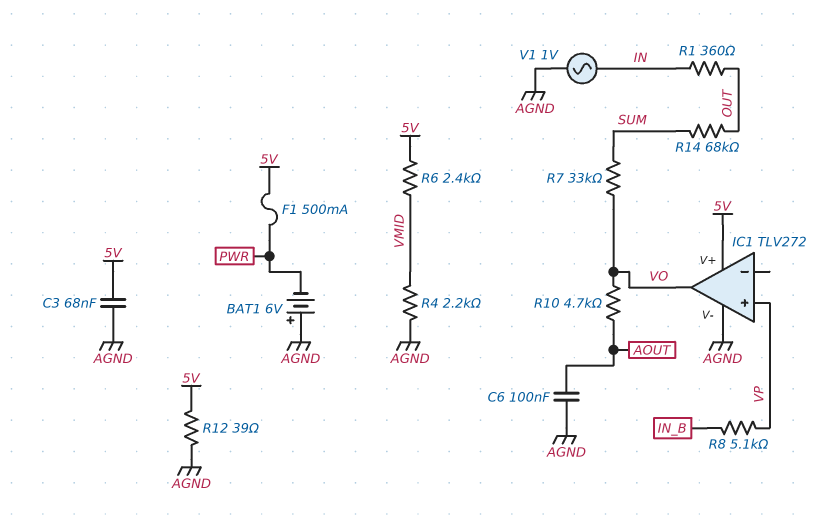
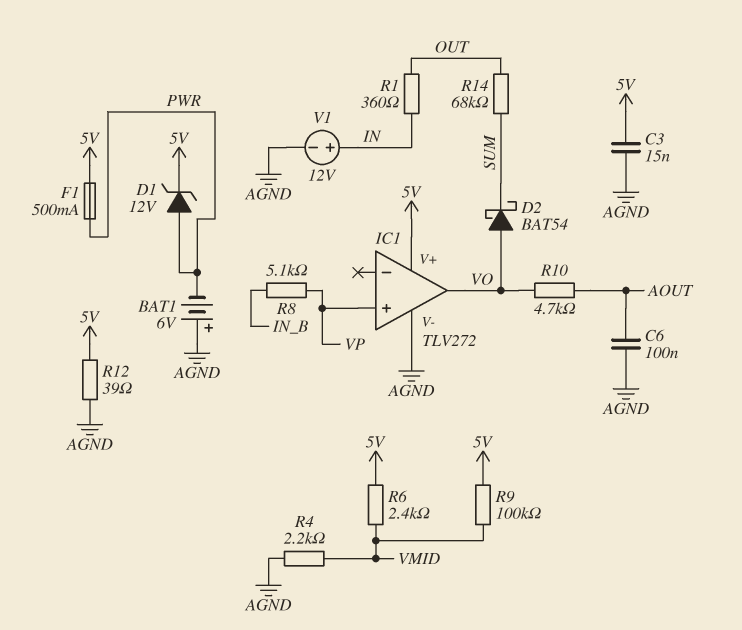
C3: 68nF (5V, AGND) -> 15nF (5V, AGND)
D1: none -> zener 12V (A PWR, K 5V)
D2: none -> schottky BAT54 (A VO, K SUM)
R7: 33k (SUM, VO) -> none
R9: none -> 100k (5V, VMID)
V1: AC 1V (AGND, IN) -> 12V (plus IN, minus AGND)

